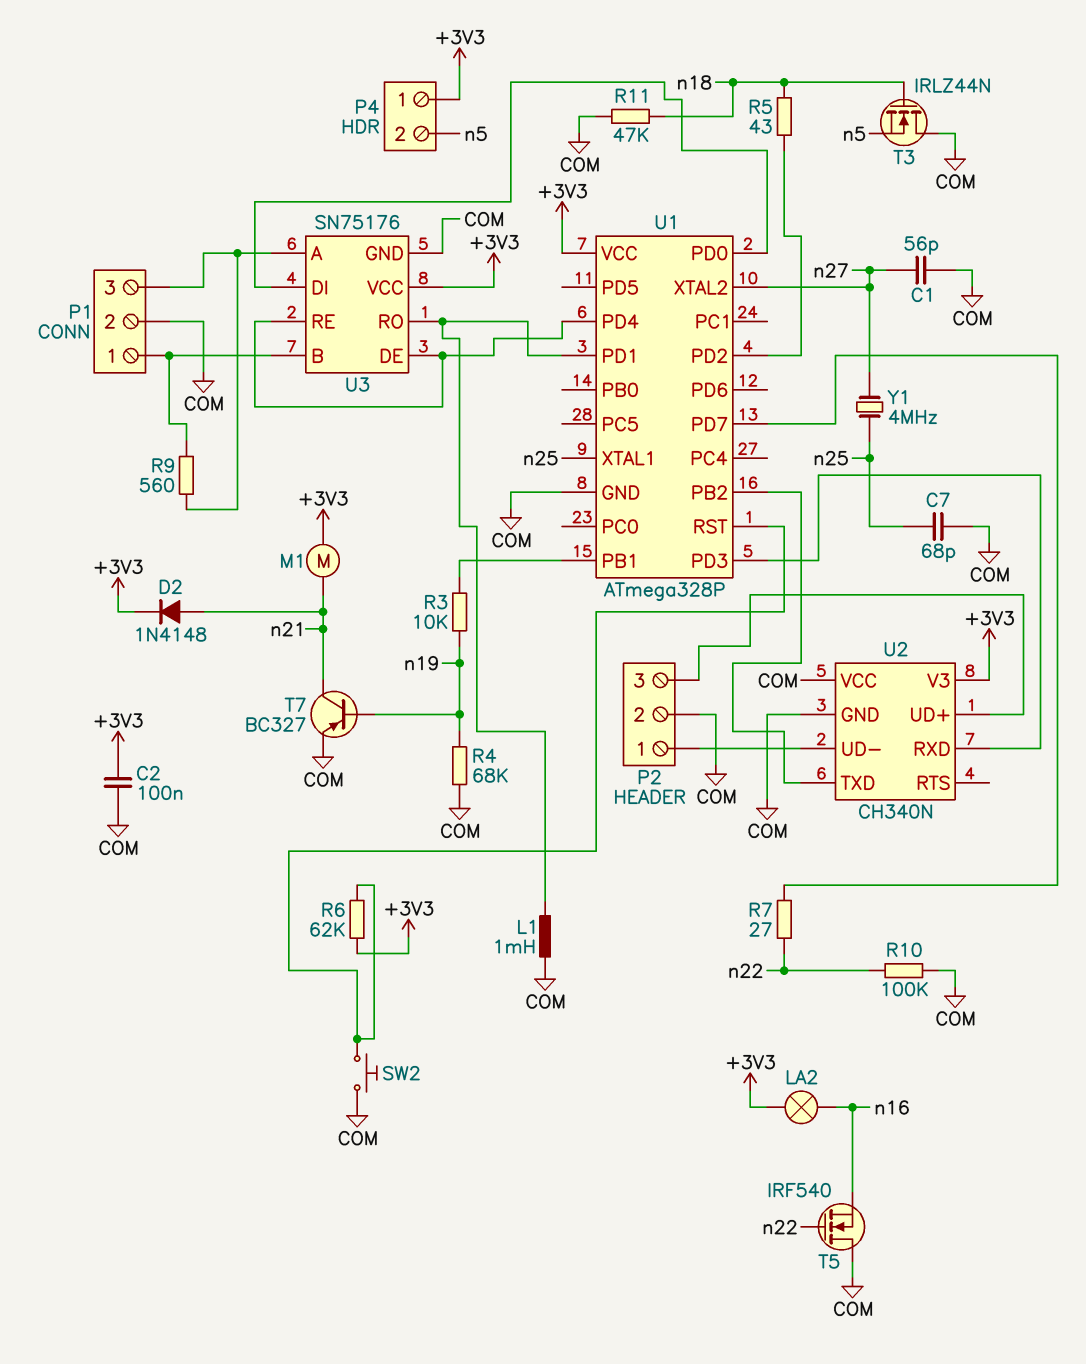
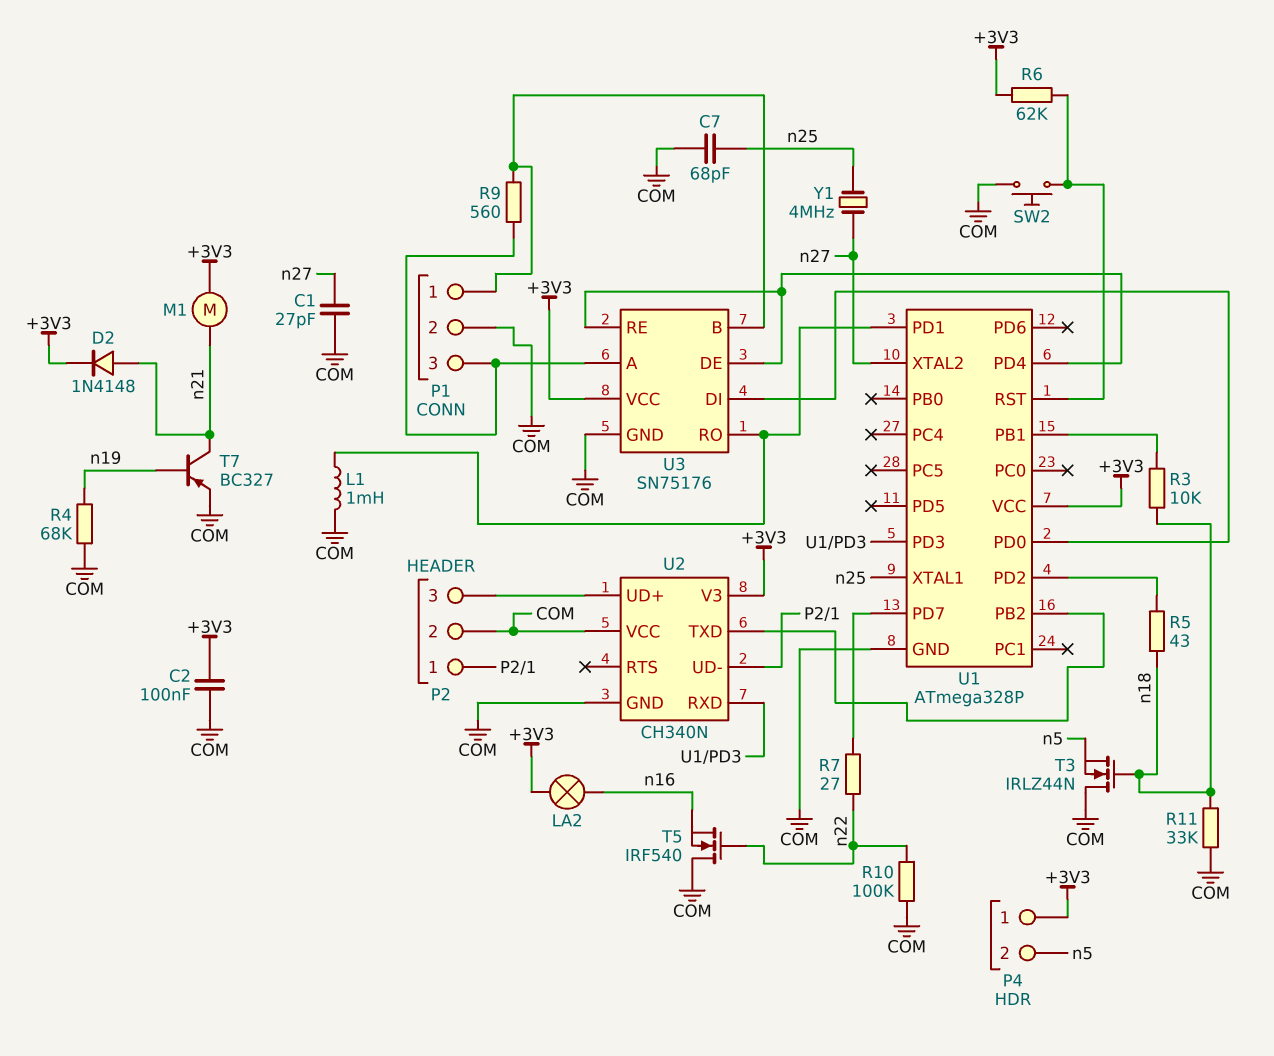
C1: 56pF (COM, n27) -> 27pF (COM, n27)
R3: 10k (U1/PB1, n19) -> 10k (U1/PB1, n18)
R11: 47k (COM, n18) -> 33k (COM, n18)

